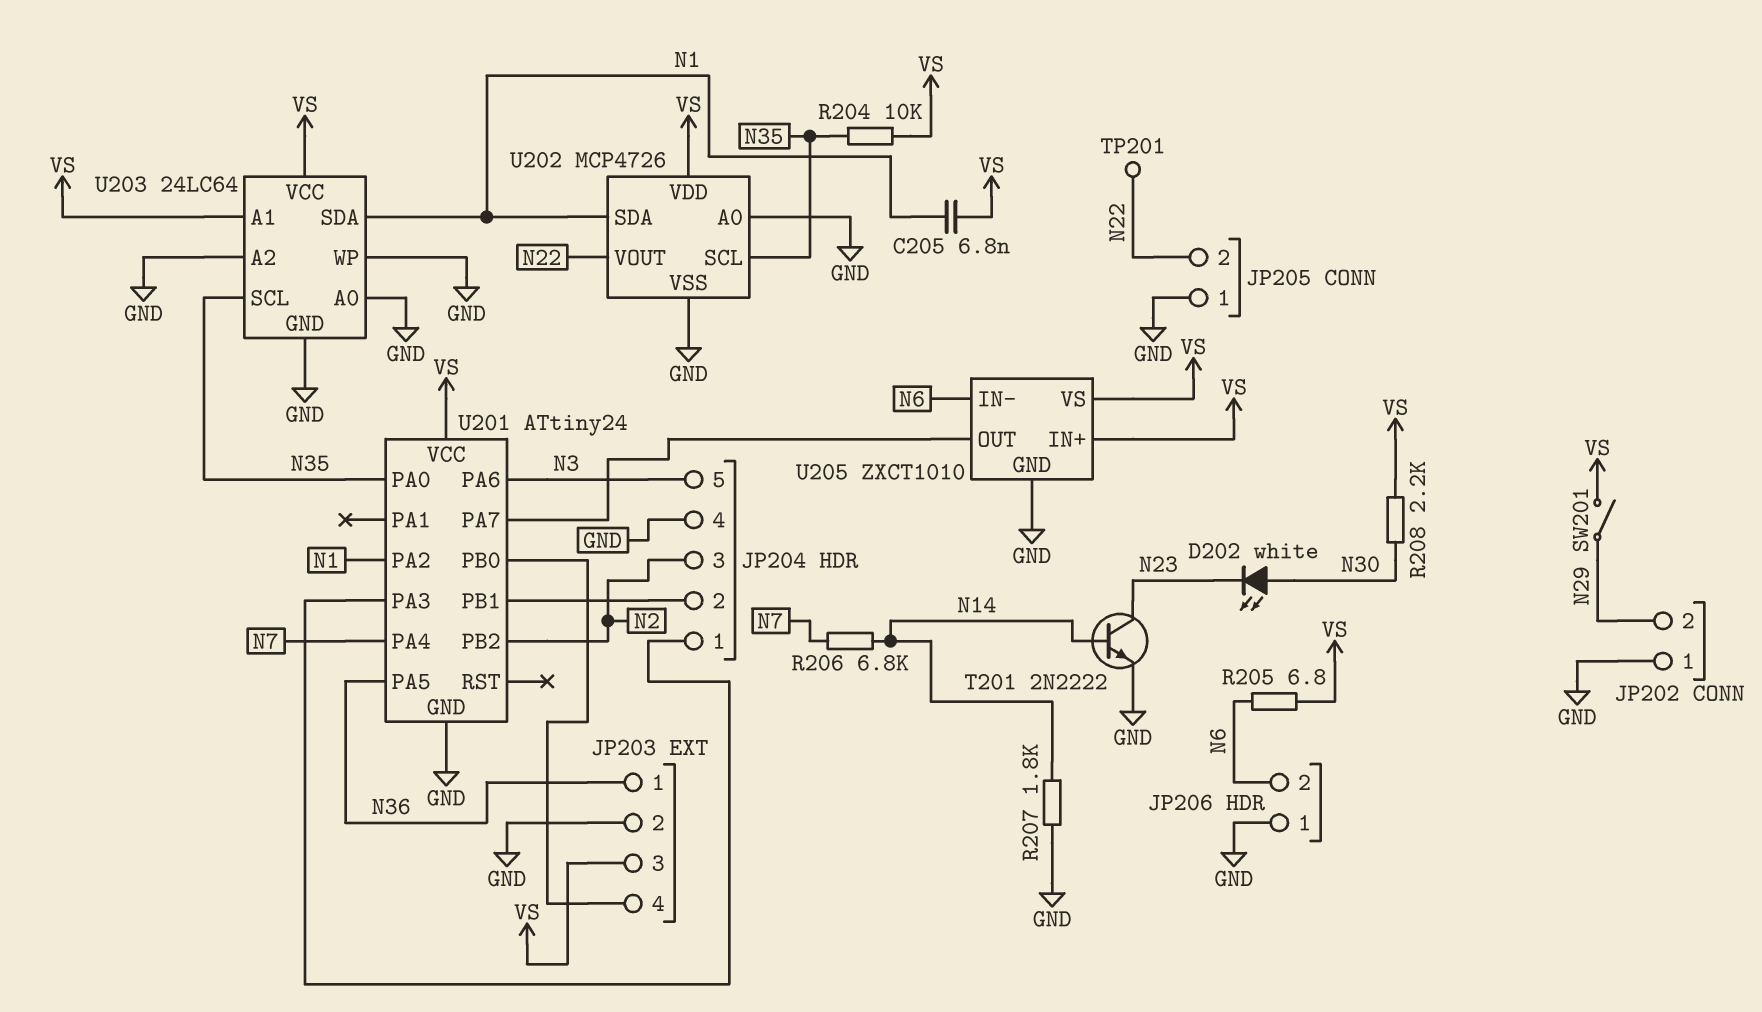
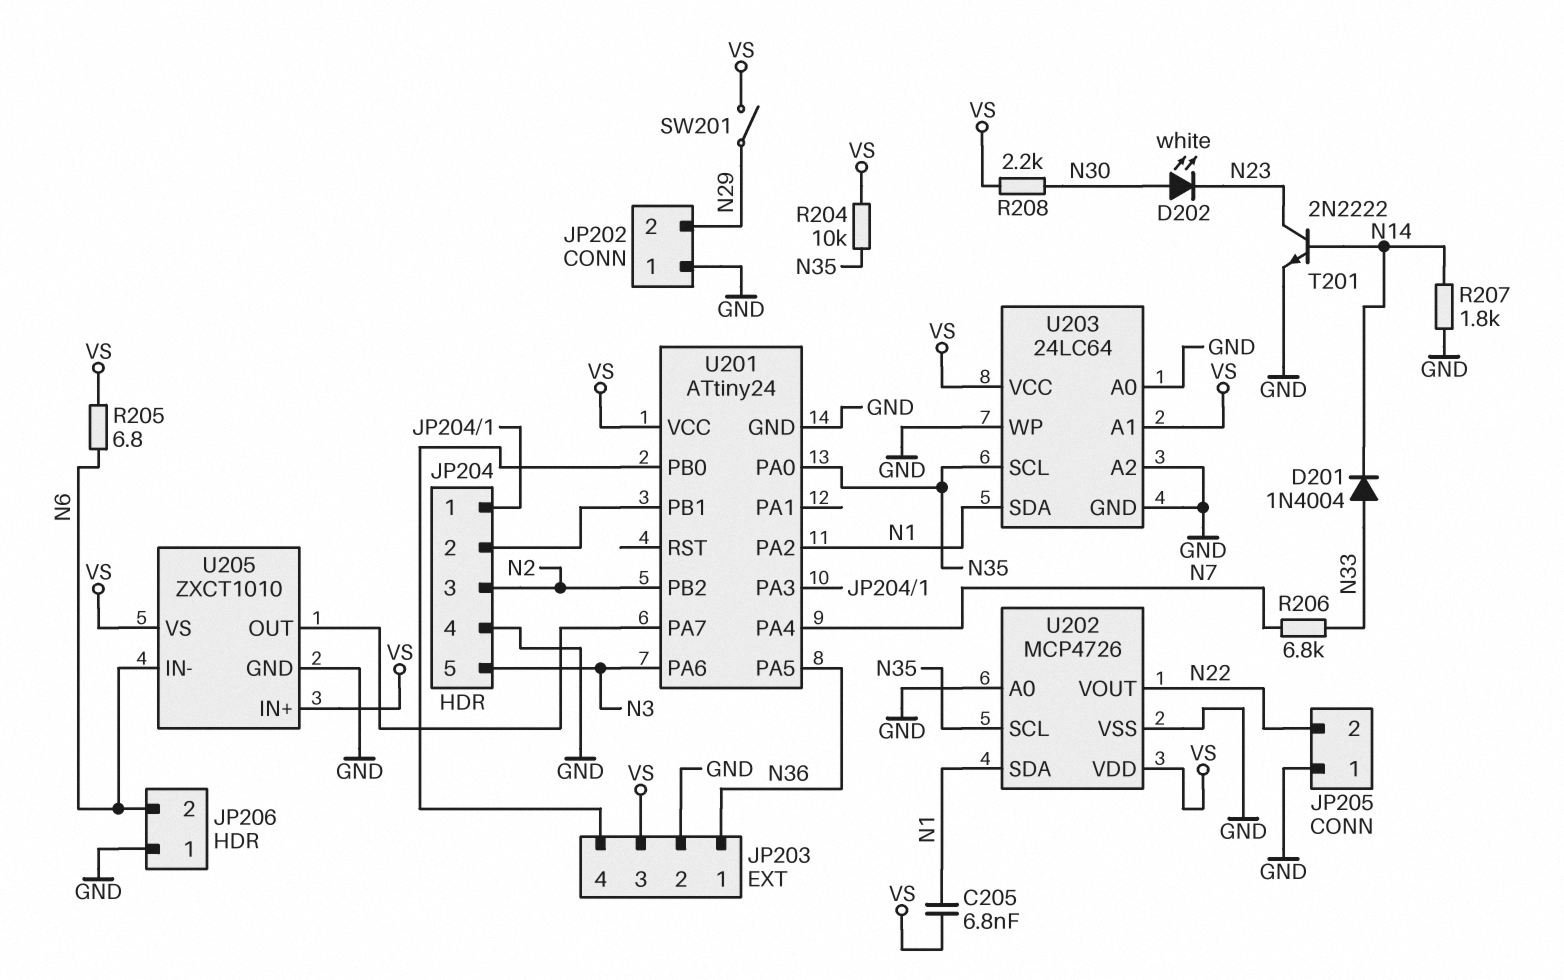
D201: none -> diode 1N4004 (A N33, K N14)
R206: 6.8k (N7, N14) -> 6.8k (N7, N33)
TP201: test point (N22) -> none

